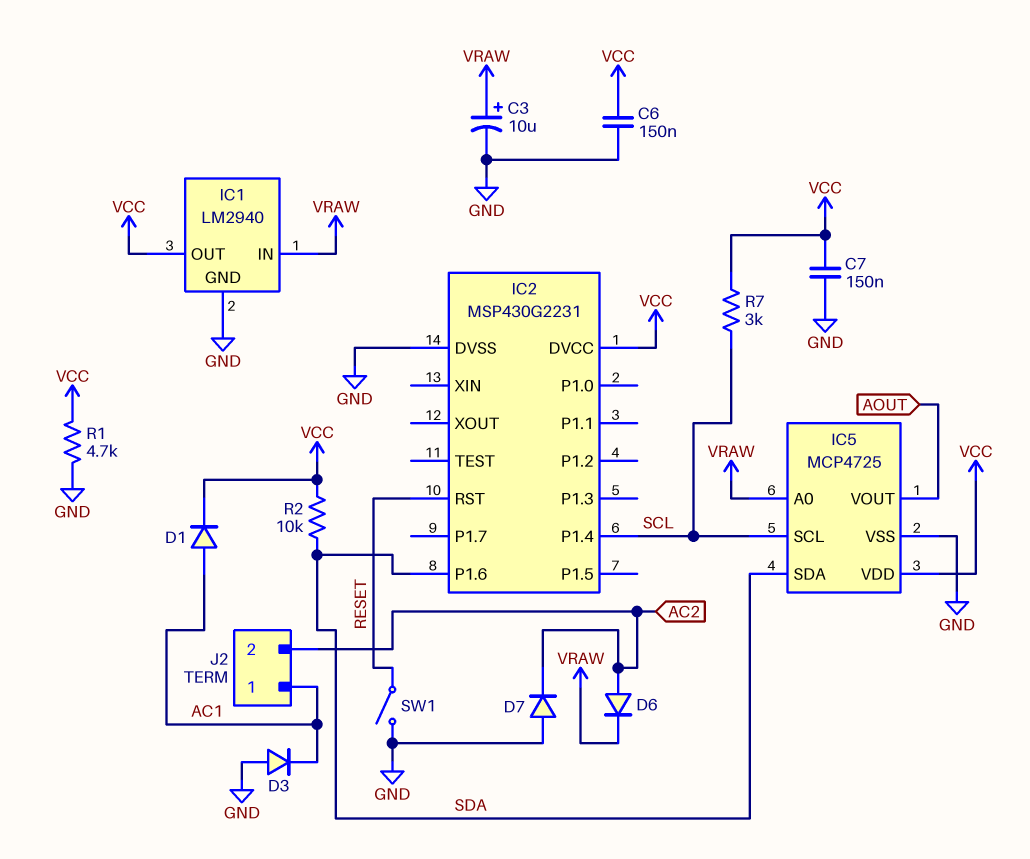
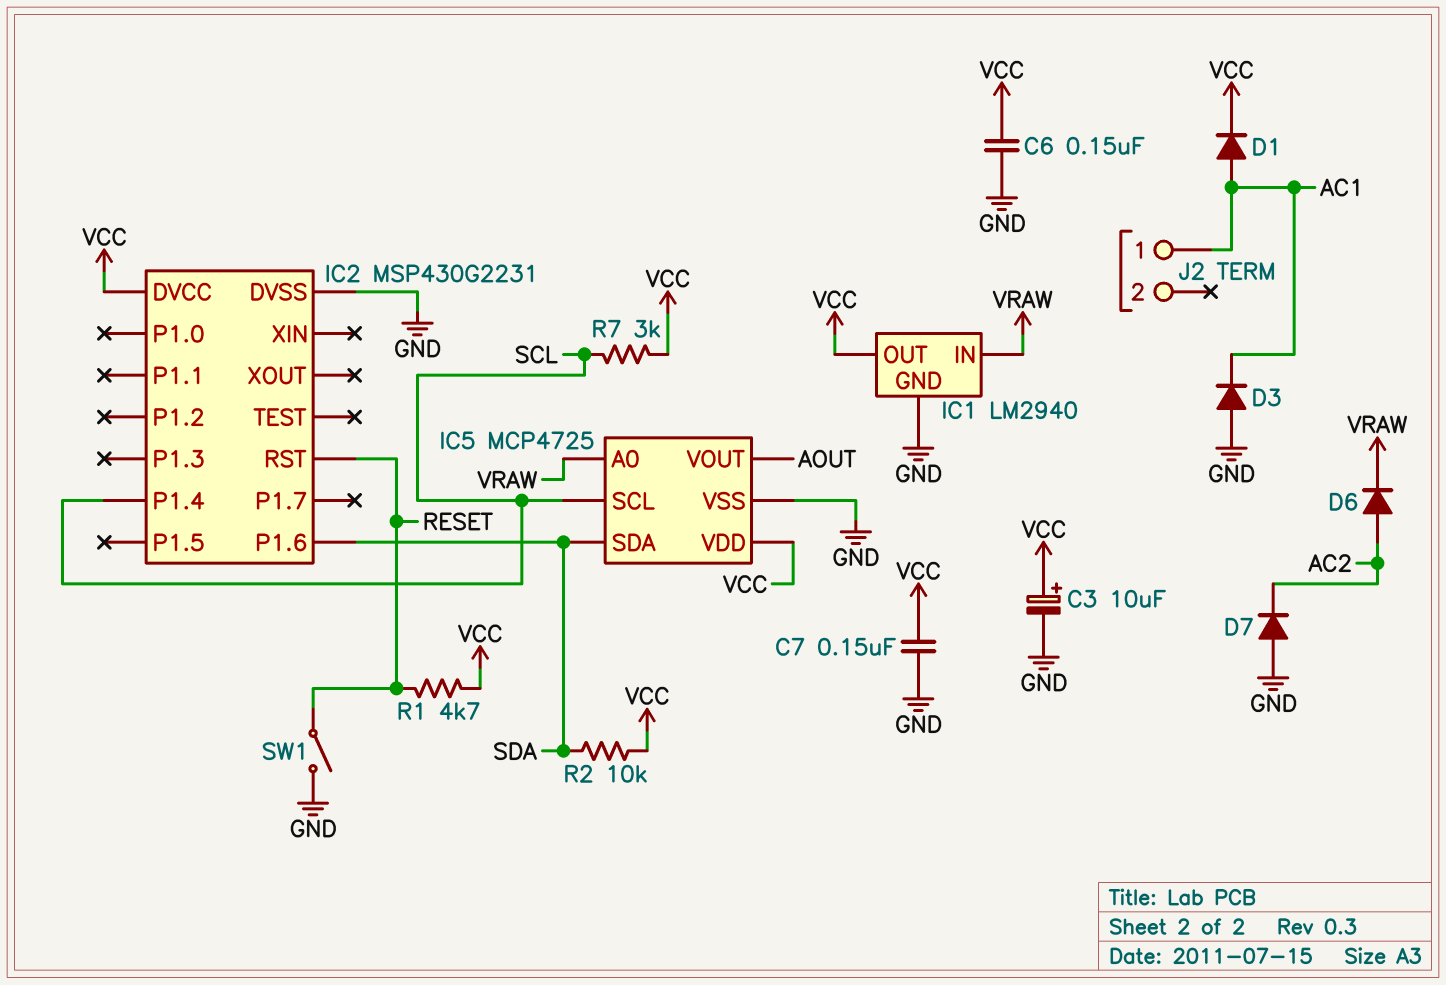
C3: 10uF (plus VRAW, minus GND) -> 10uF (plus VCC, minus GND)
J2 pin 2: AC2 -> none
R1: 4.7k (GND, VCC) -> 4.7k (RESET, VCC)

